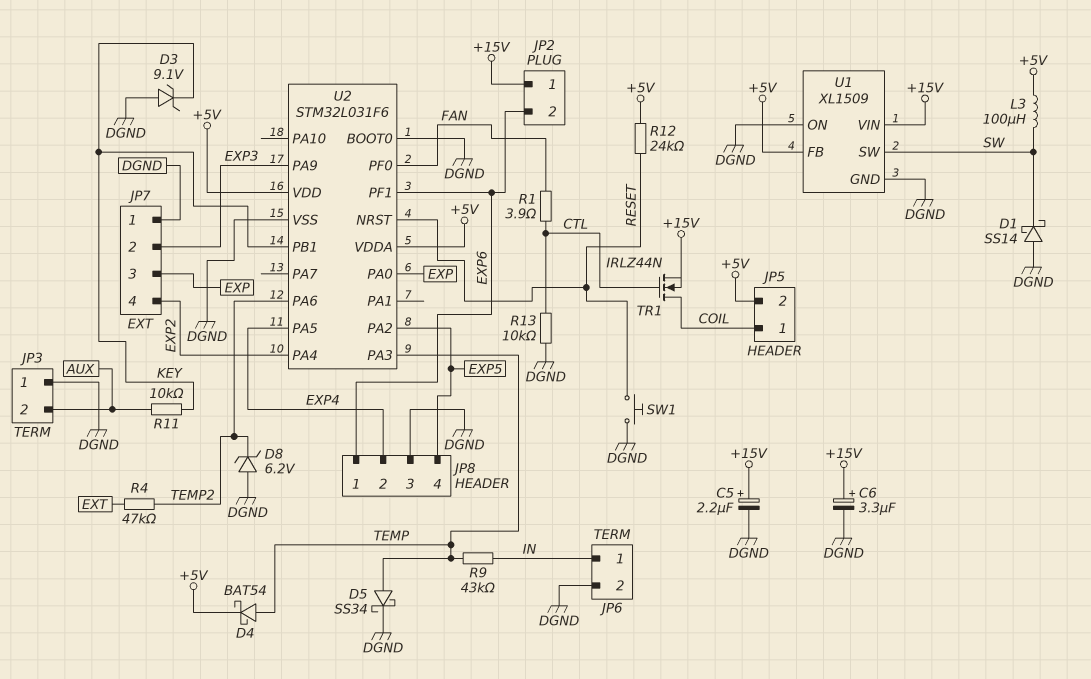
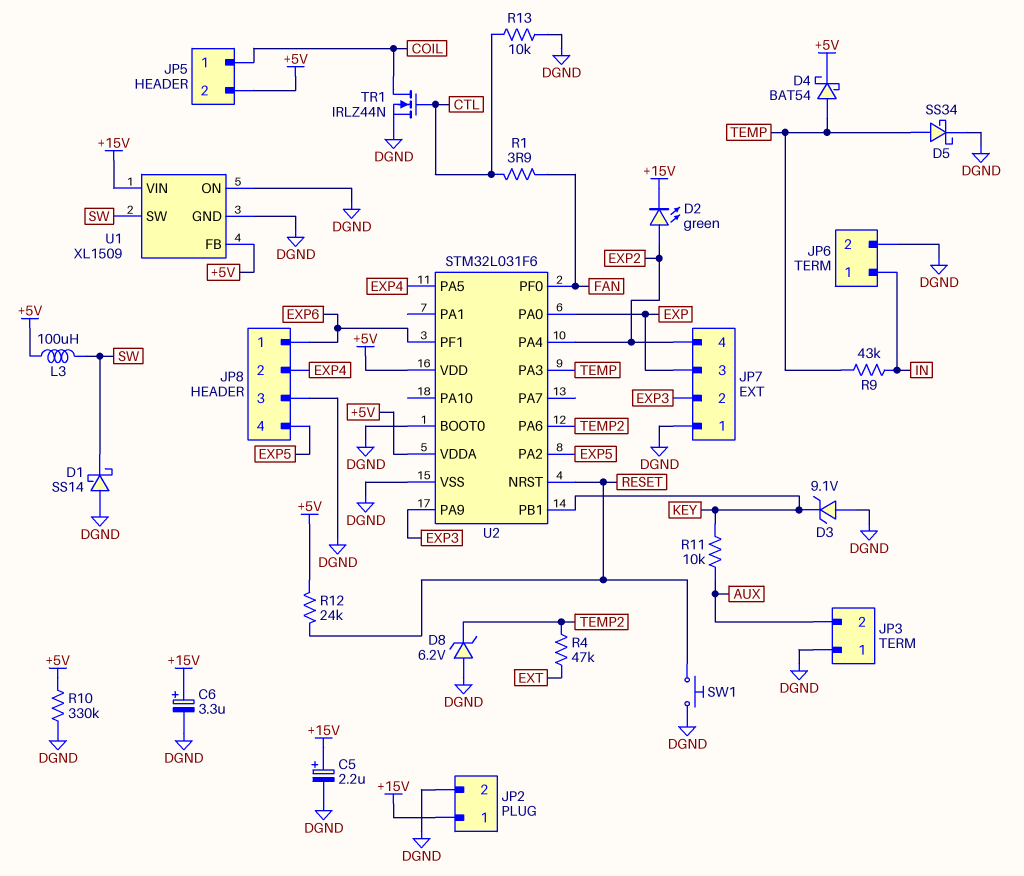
D2: none -> LED green (A EXP2, K +15V)
JP2 pin 2: EXP6 -> DGND
R10: none -> 330k (+5V, DGND)
TR1: NMOS IRLZ44N (G CTL, D COIL, S +15V) -> NMOS IRLZ44N (G CTL, D COIL, S DGND)

